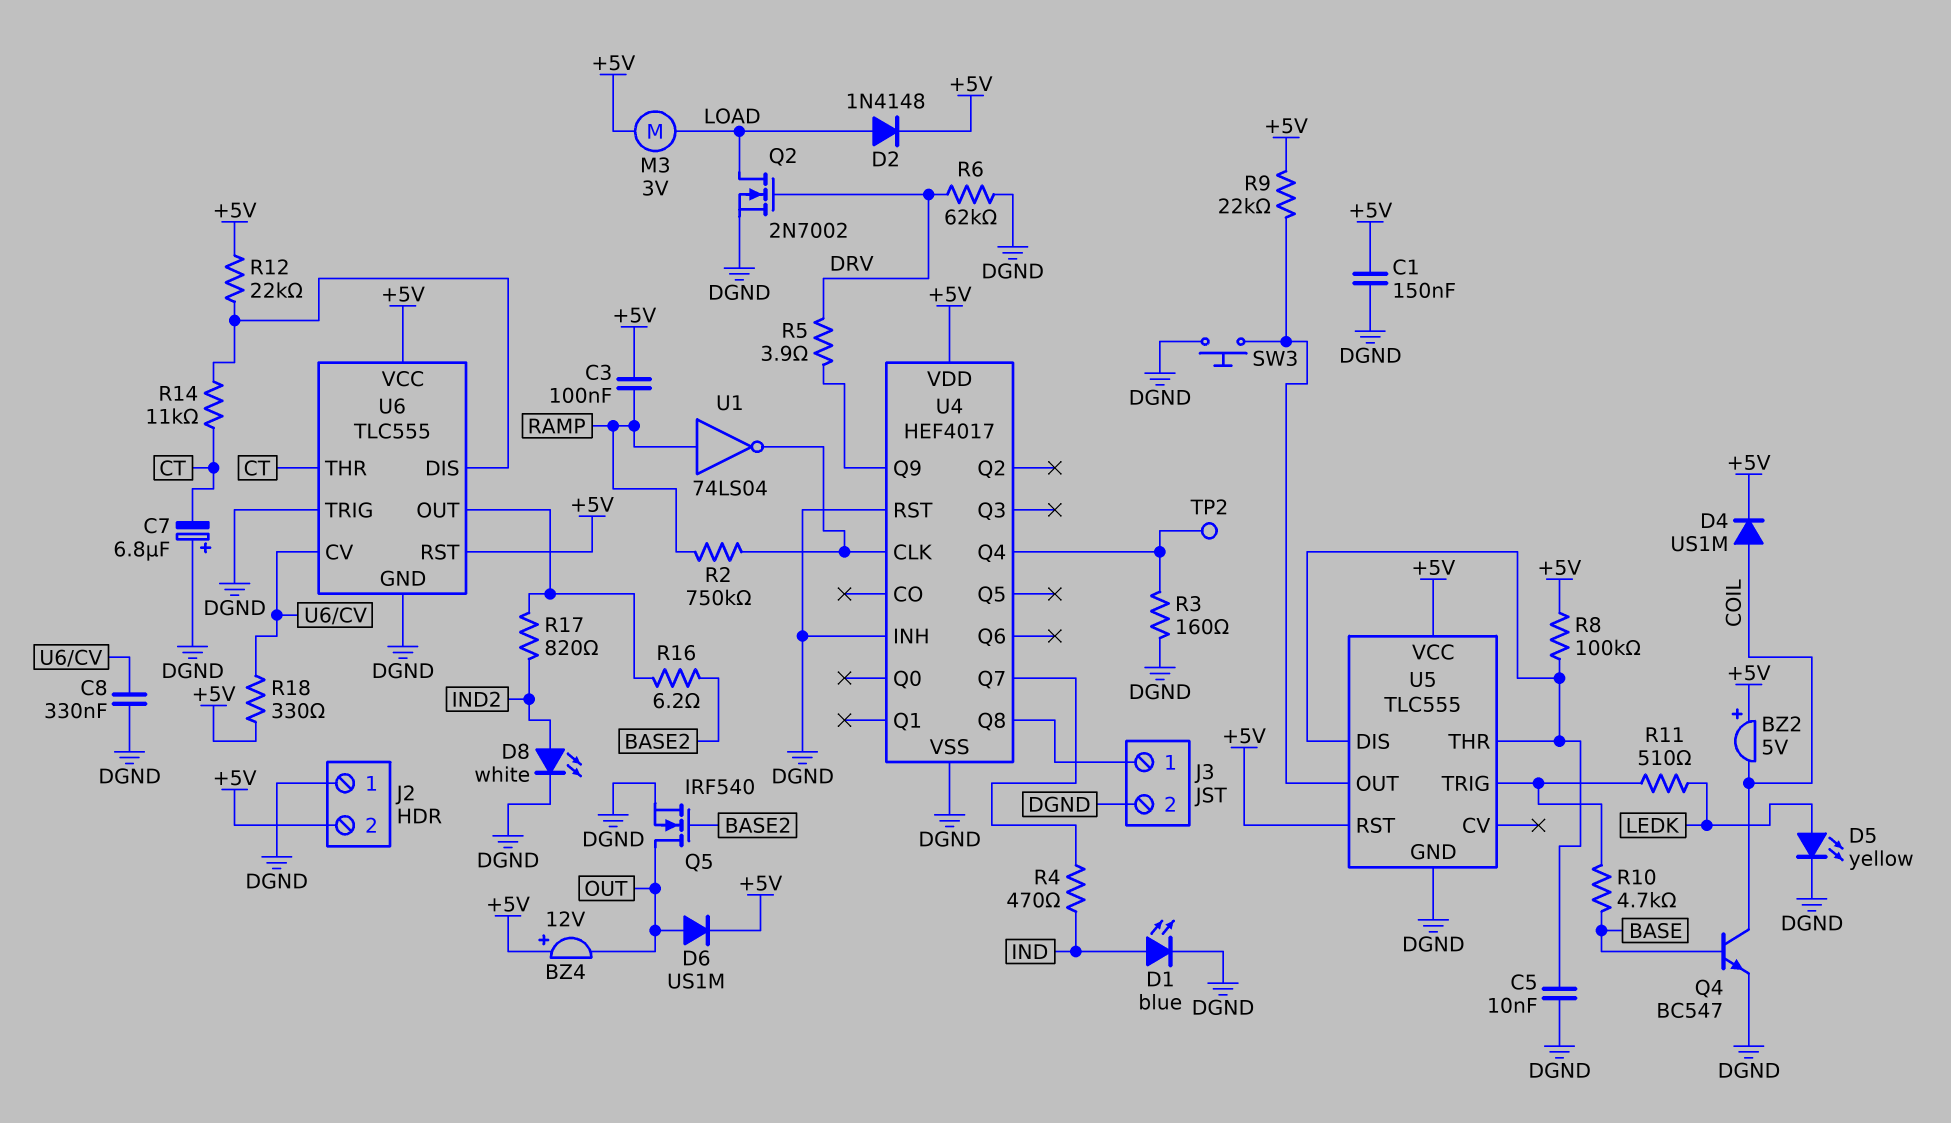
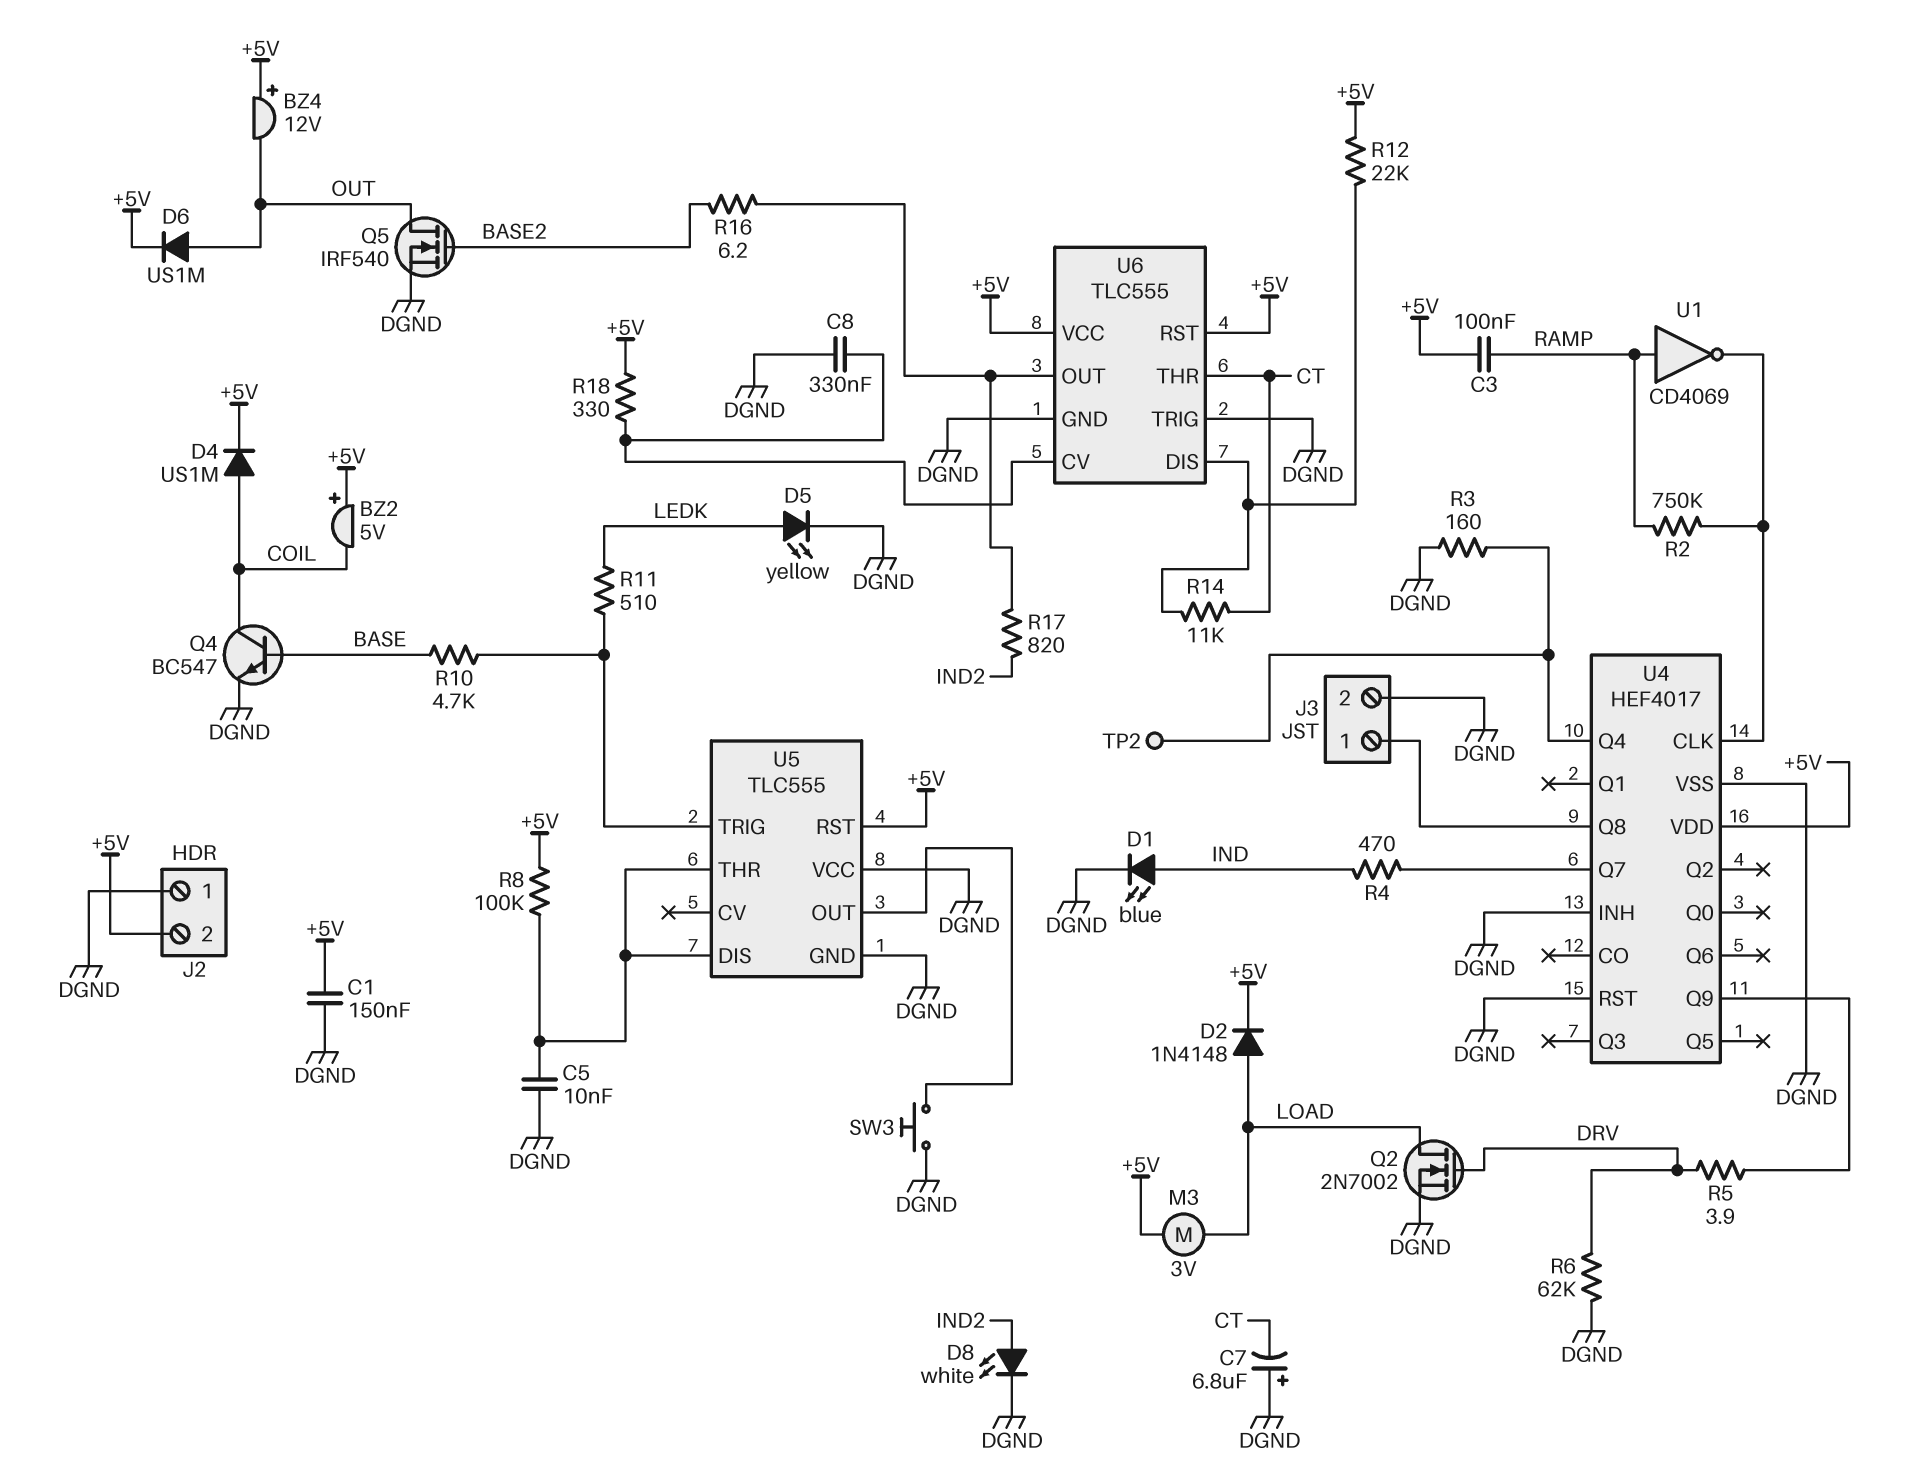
R9: 22k (+5V, U5/OUT) -> none
U1: NOT 74LS04 (in RAMP, out U4/CLK) -> NOT CD4069 (in RAMP, out U4/CLK)
U5 pin VCC: +5V -> DGND

